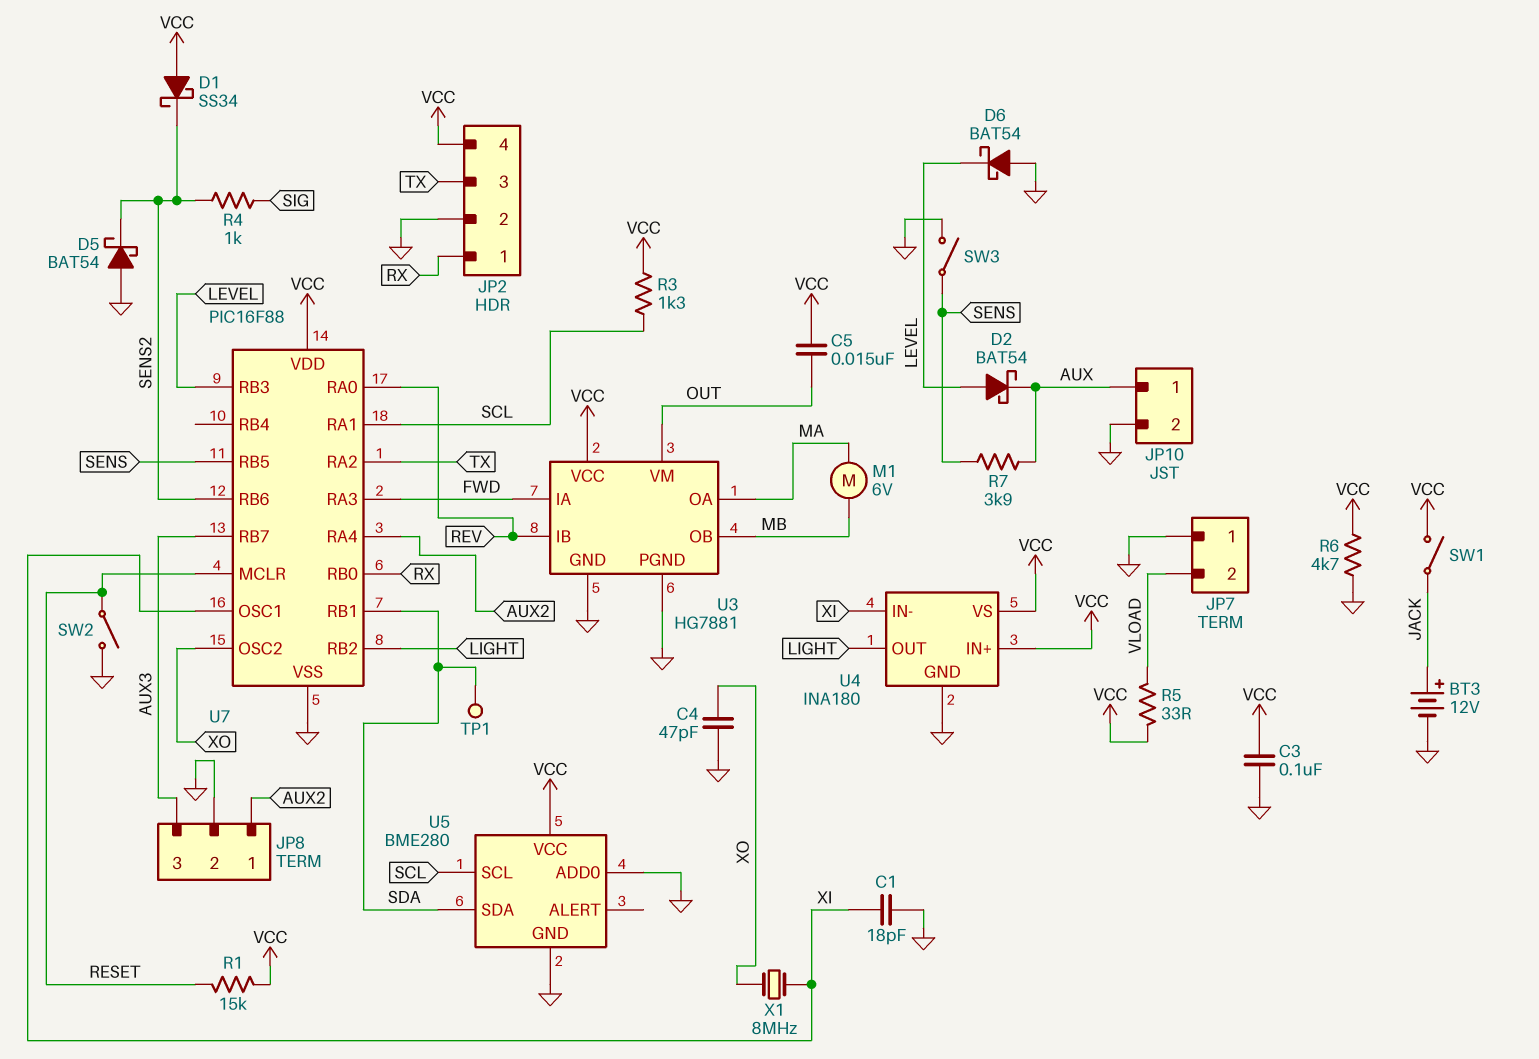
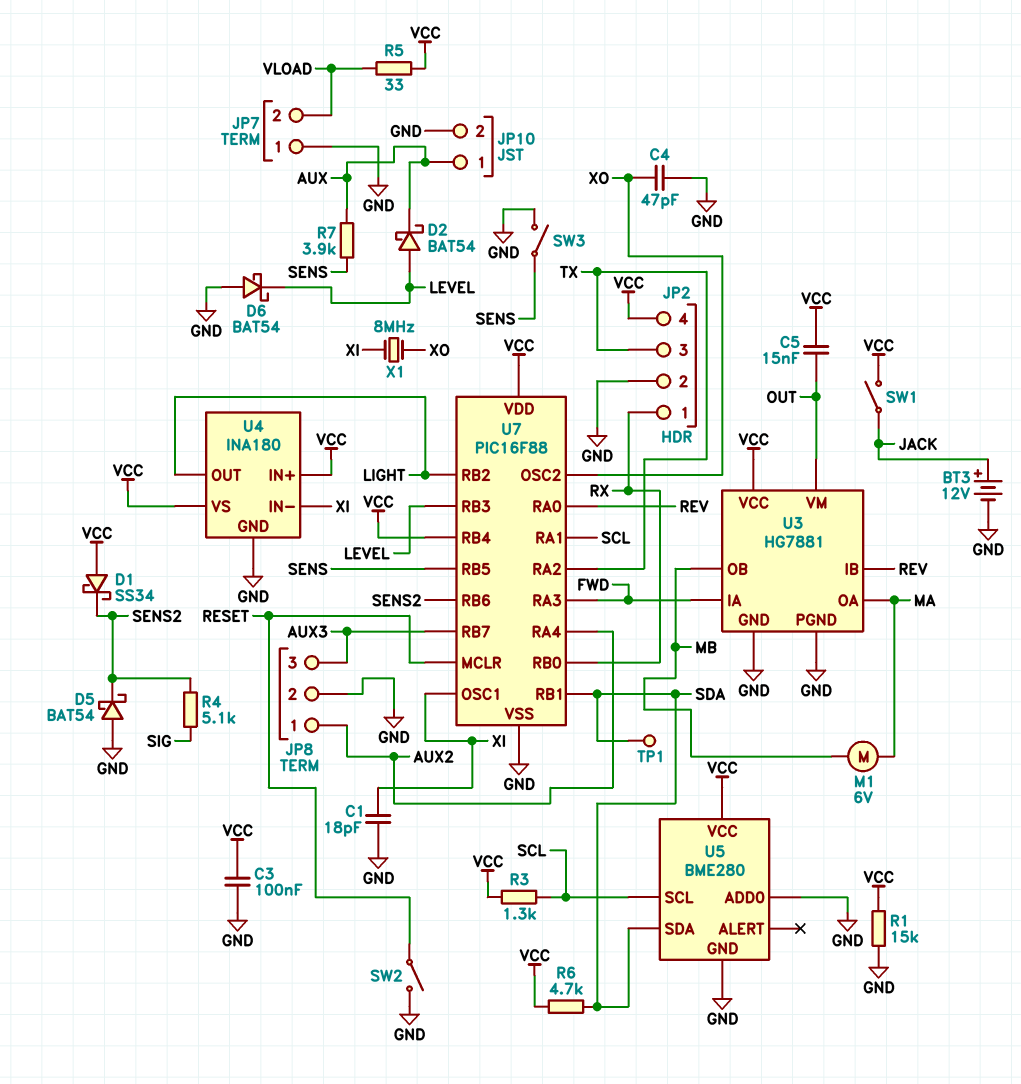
R1: 15k (RESET, VCC) -> 15k (GND, VCC)
R4: 1k (SENS2, SIG) -> 5.1k (SENS2, SIG)
R6: 4.7k (GND, VCC) -> 4.7k (SDA, VCC)
U7 pin RB4: none -> VCC

